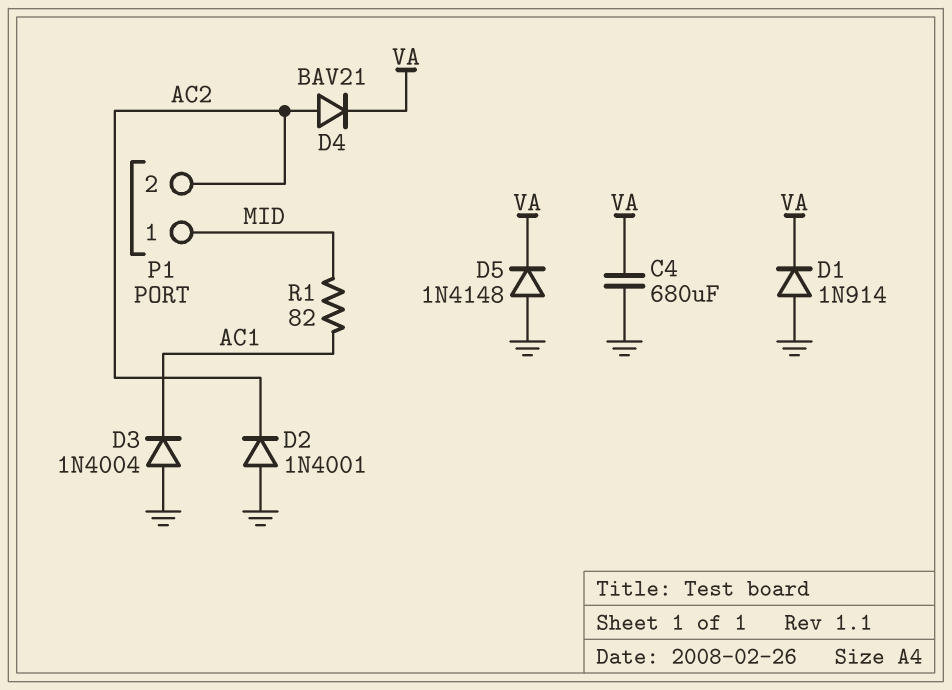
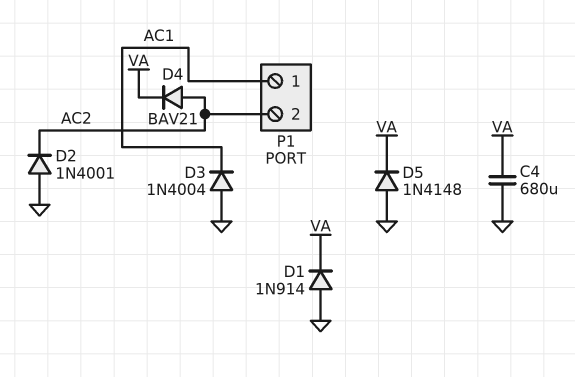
P1 pin 1: MID -> AC1
R1: 82 (AC1, MID) -> none

